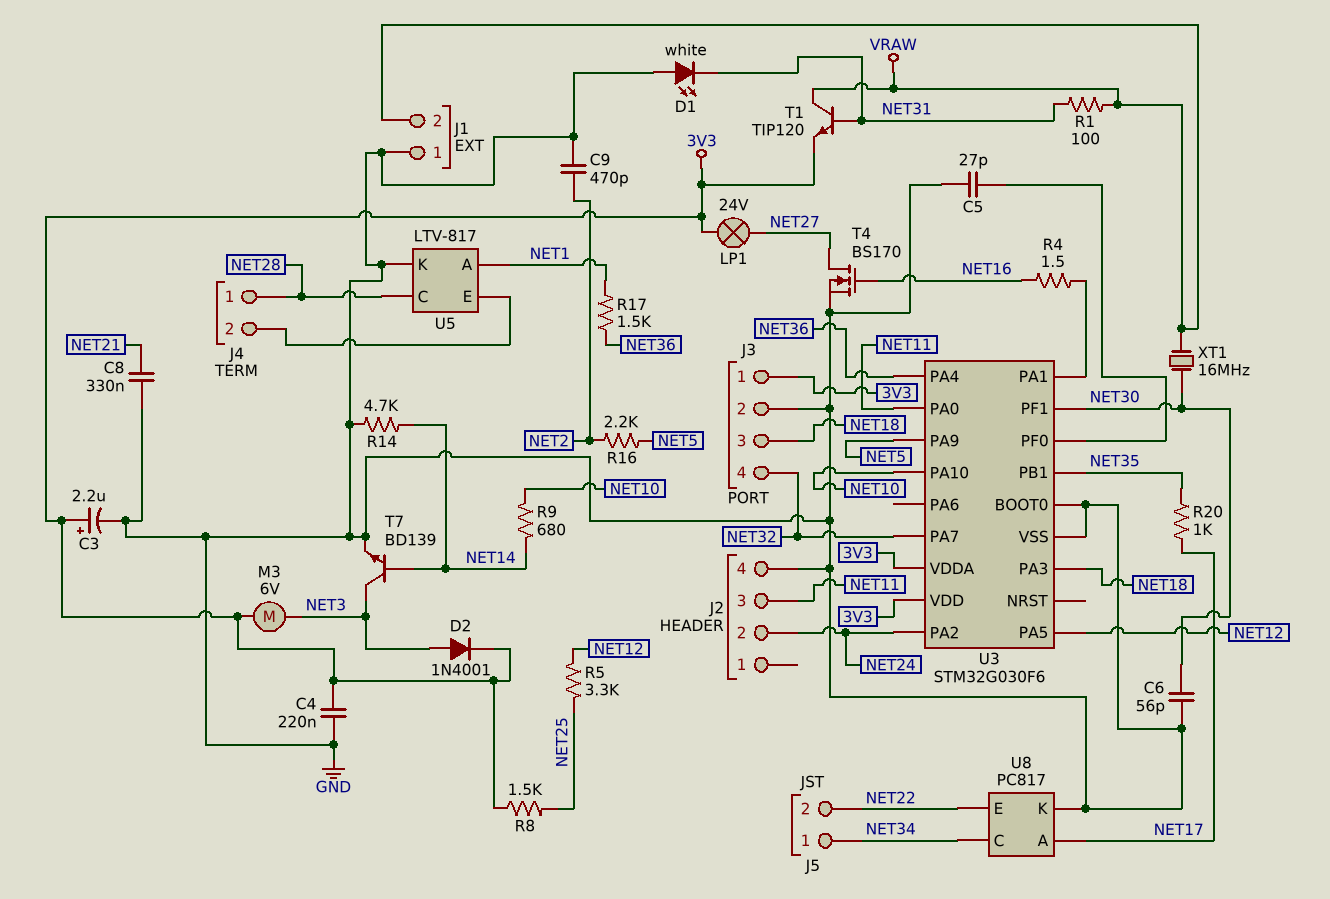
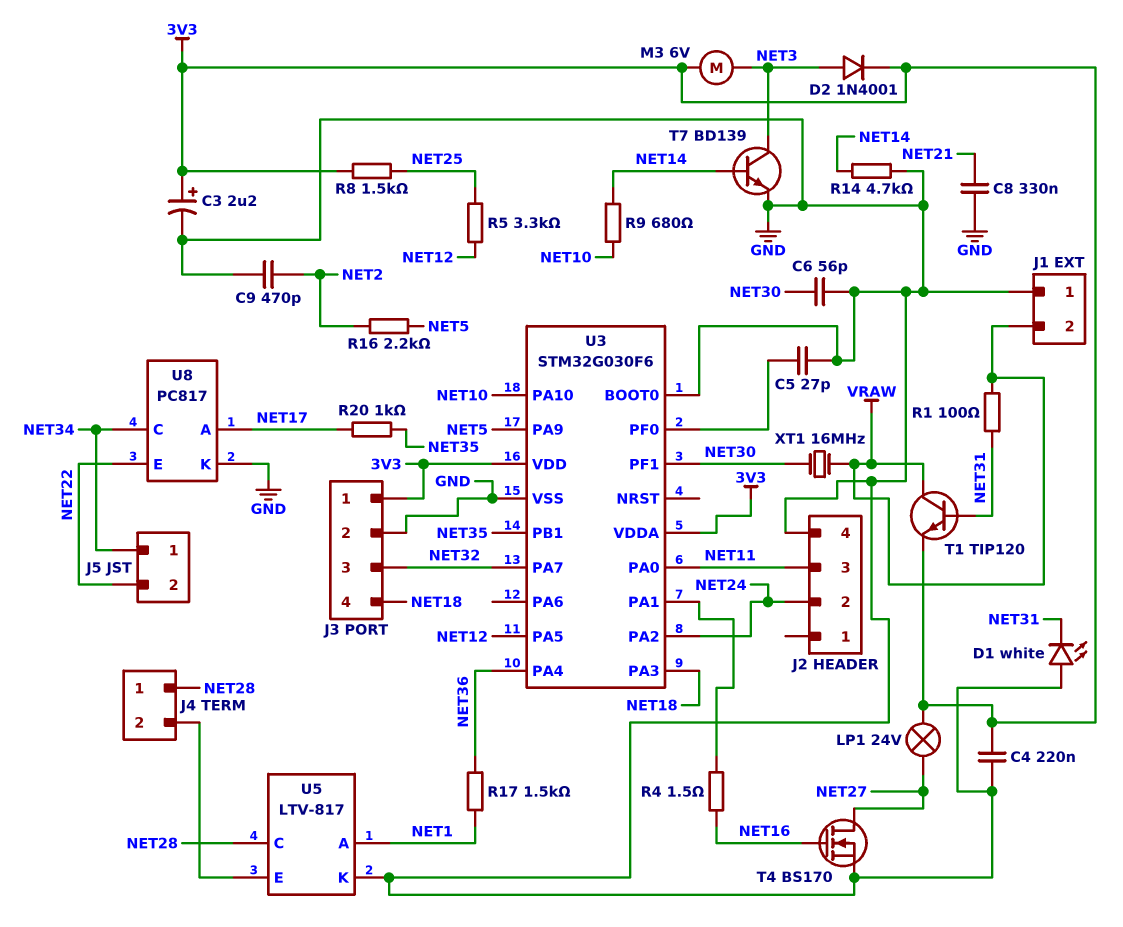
J3 pin 3: NET18 -> NET32
J3 pin 4: NET32 -> NET18

